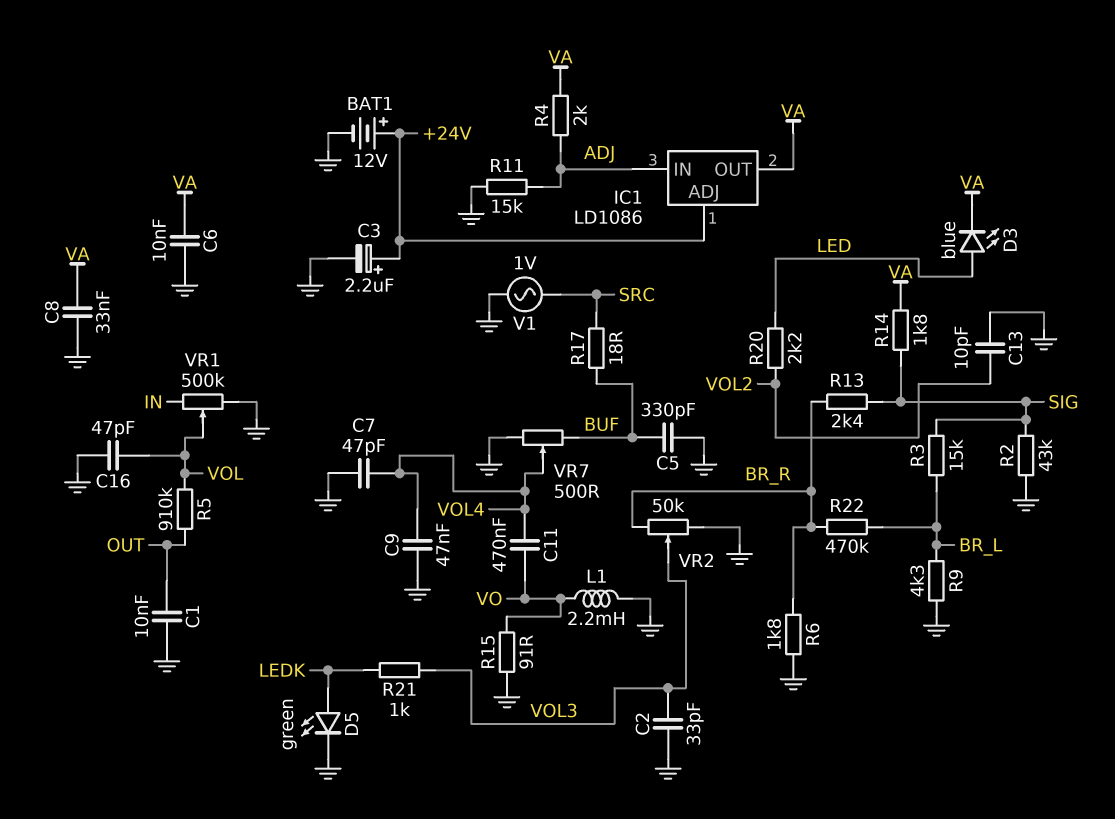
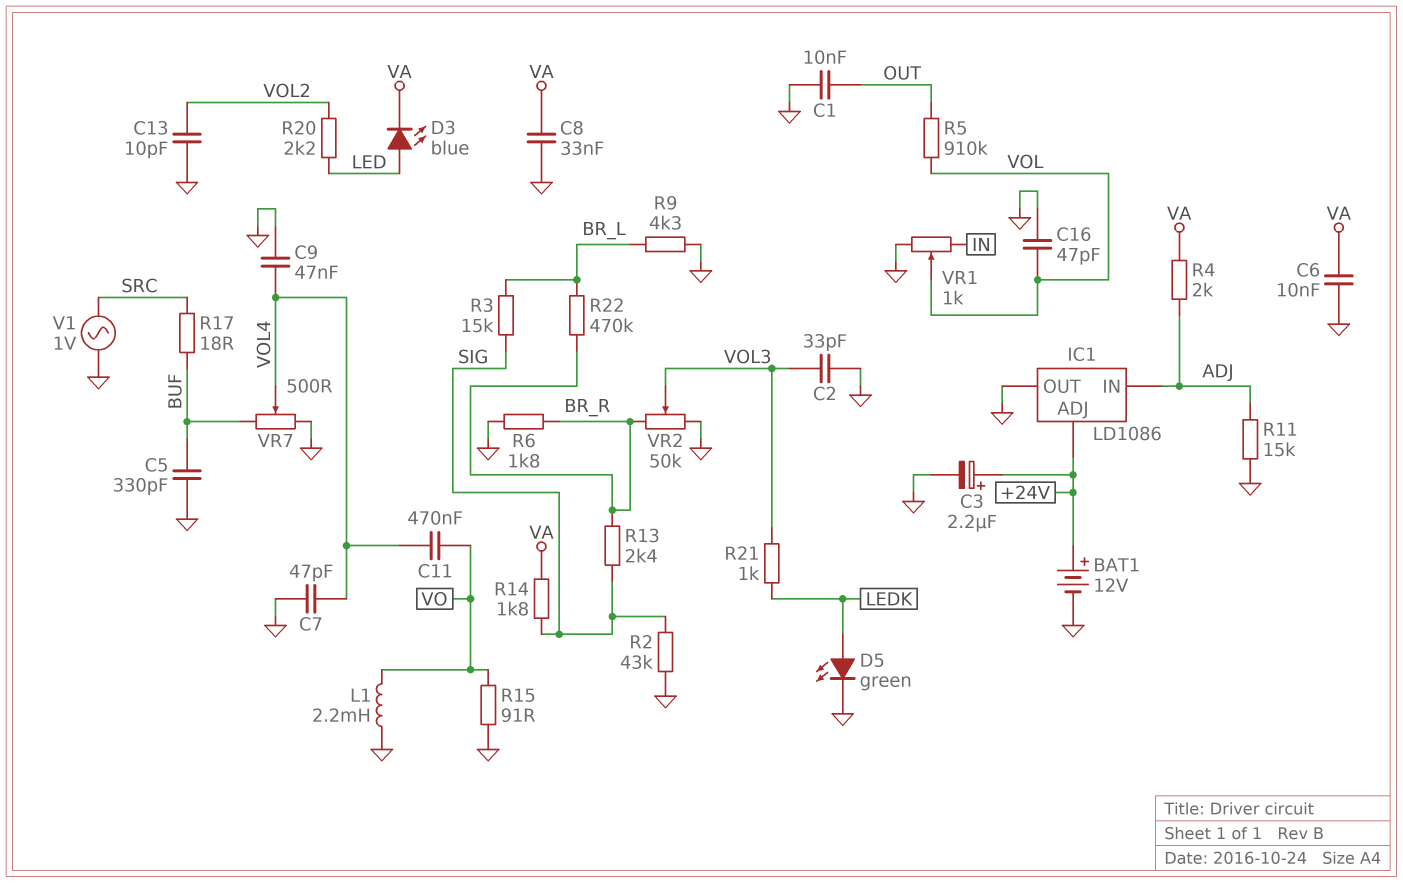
IC1 pin OUT: VA -> GND
VR1: 500k (GND, IN, wiper VOL) -> 1k (GND, IN, wiper VOL)

